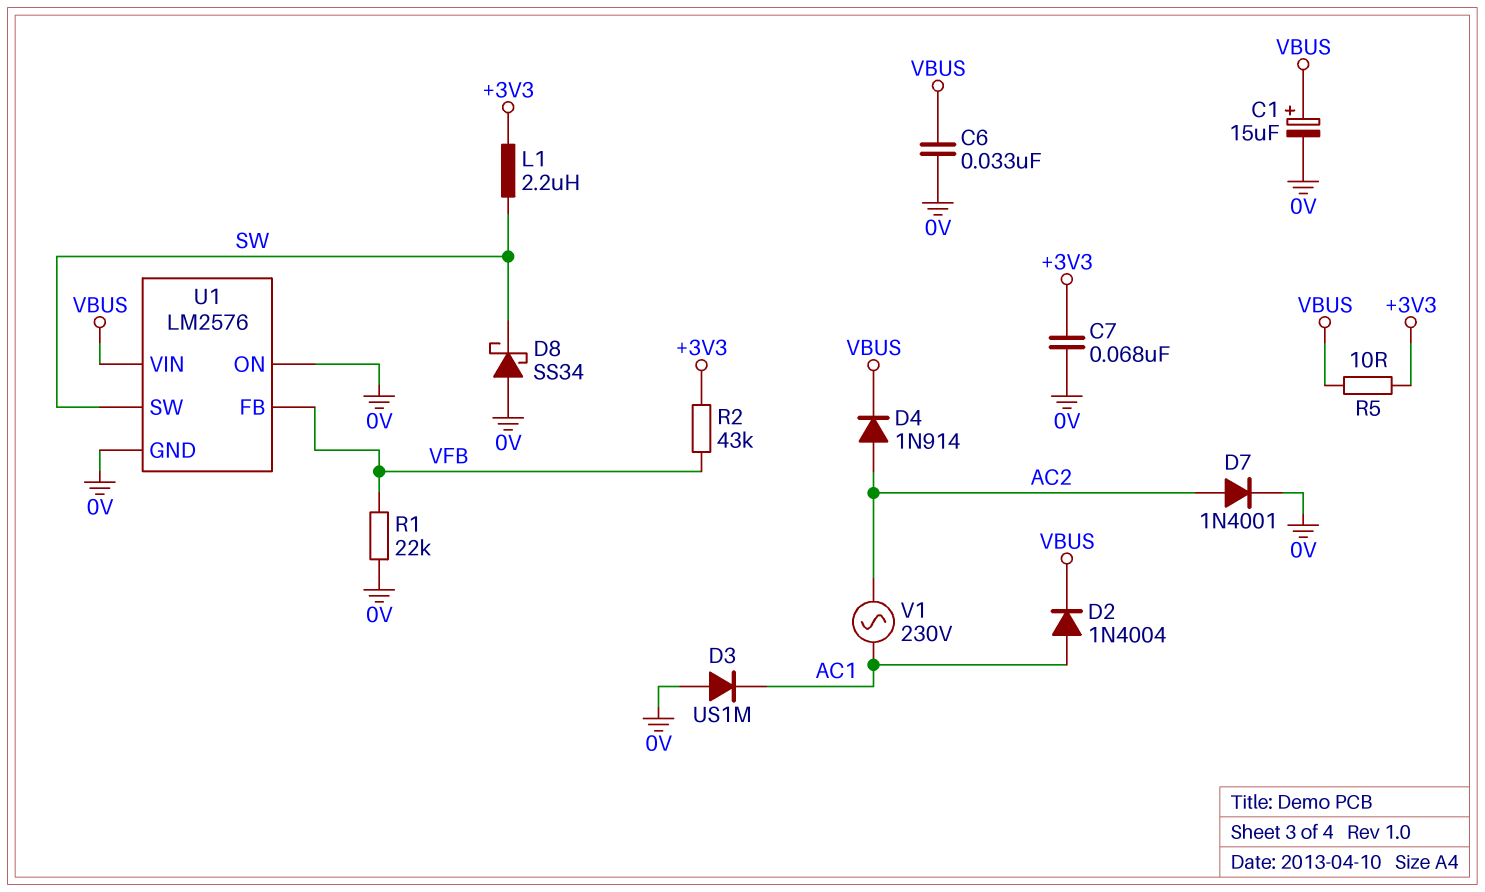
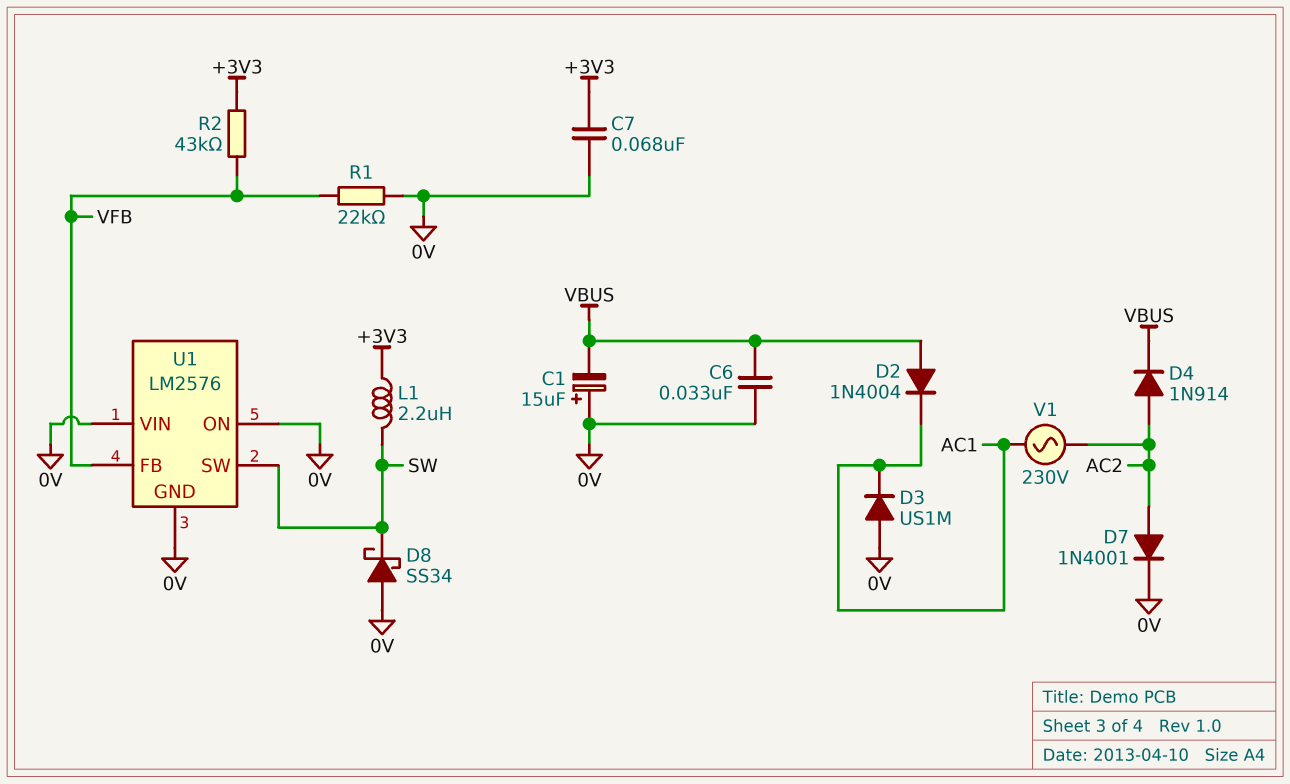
C1: 15uF (plus VBUS, minus 0V) -> 15uF (plus 0V, minus VBUS)
D2: diode 1N4004 (A AC1, K VBUS) -> diode 1N4004 (A VBUS, K AC1)
R5: 10 (+3V3, VBUS) -> none
U1 pin VIN: VBUS -> 0V

